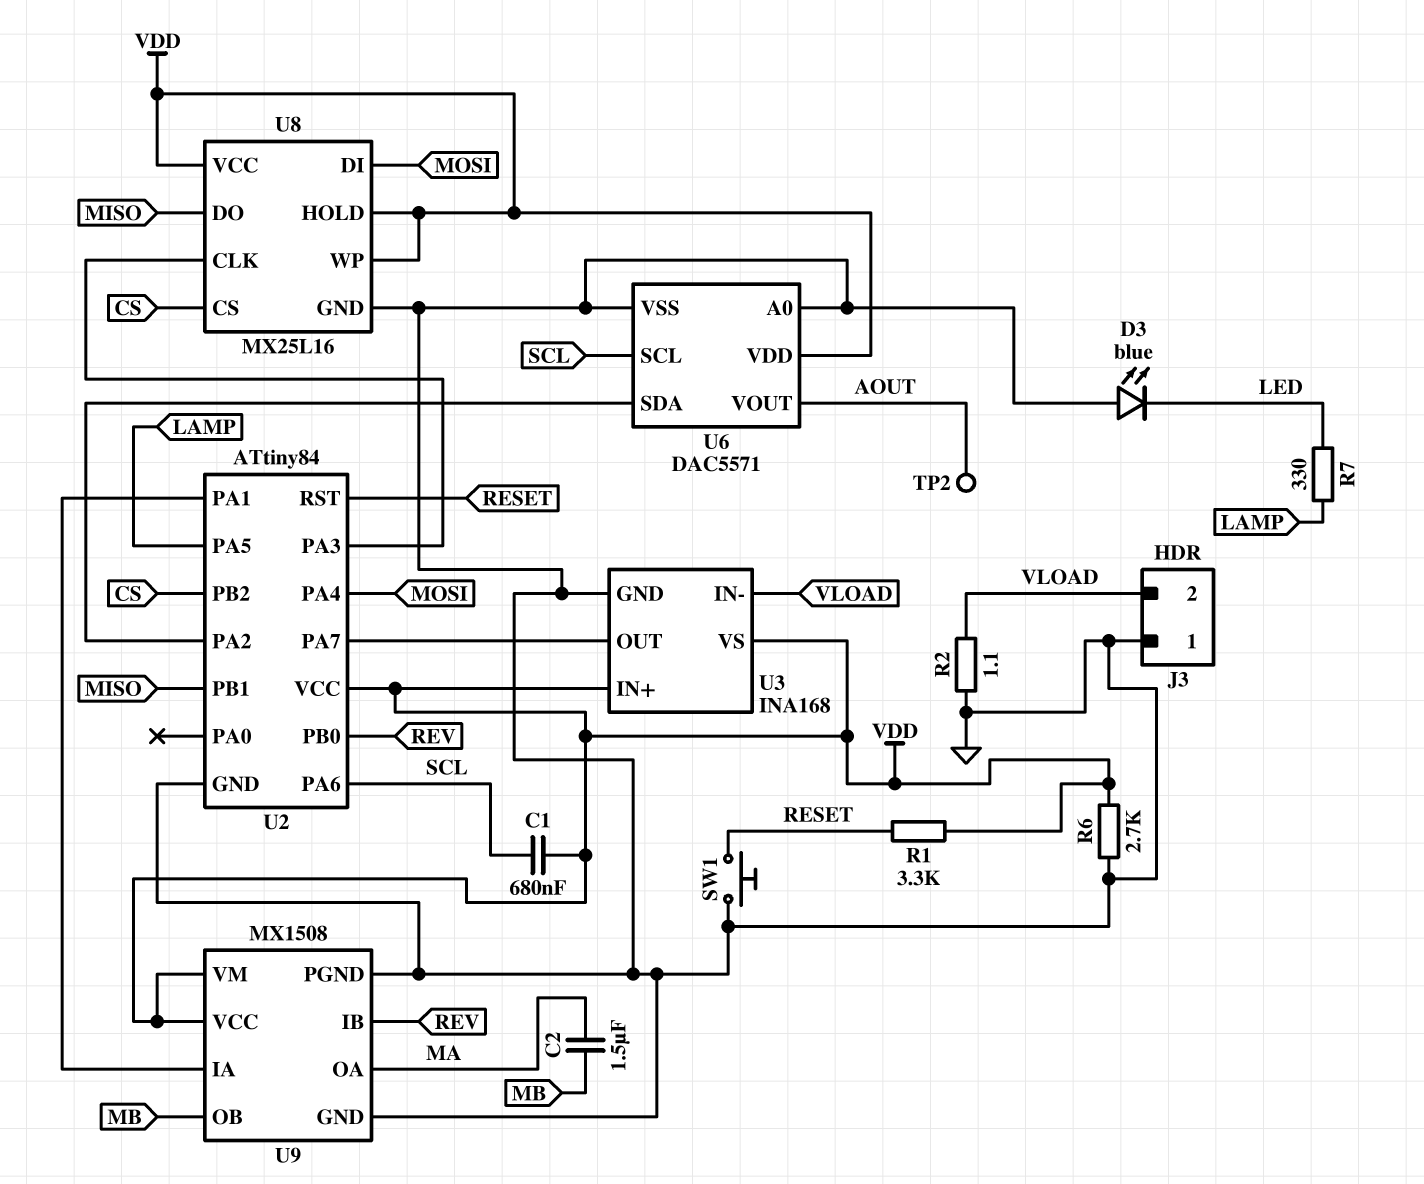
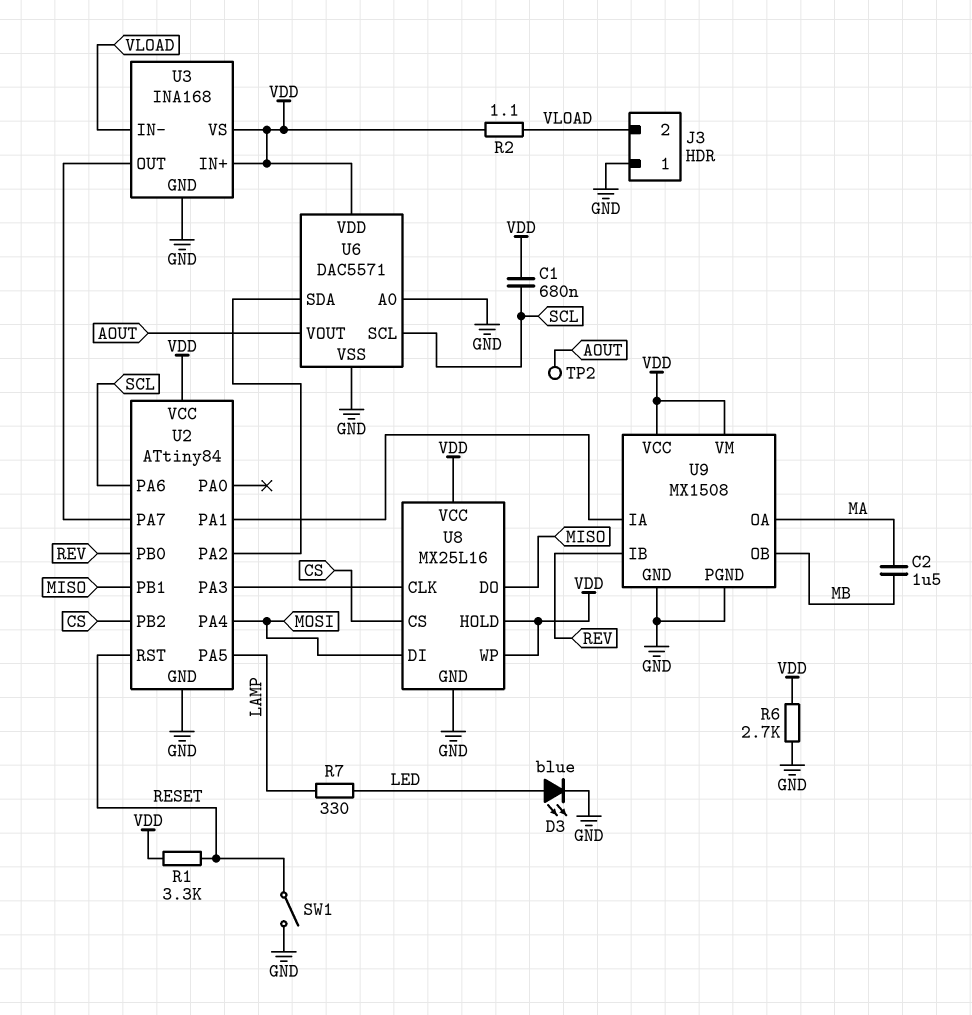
D3: LED blue (A GND, K LED) -> LED blue (A LED, K GND)
R2: 1.1 (GND, VLOAD) -> 1.1 (VDD, VLOAD)
SW1: button (GND, RESET) -> switch (GND, RESET)

